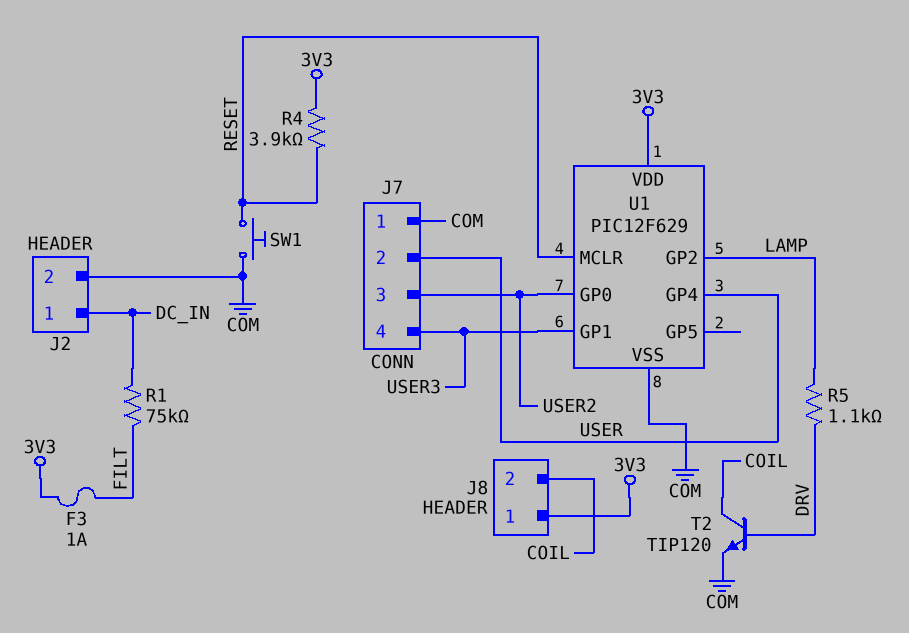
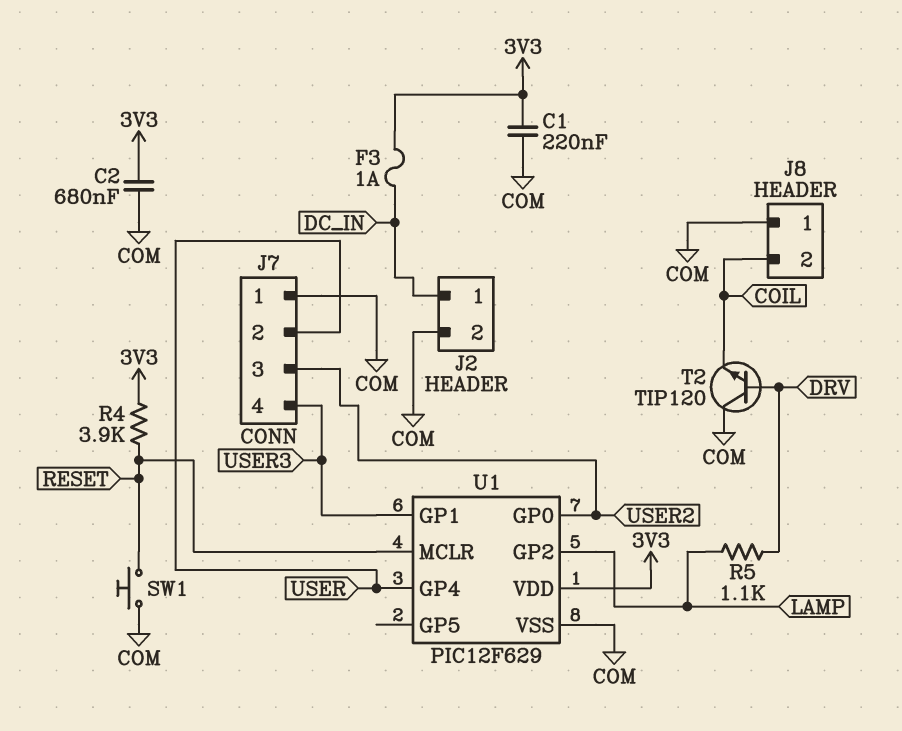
C1: none -> 220nF (3V3, COM)
C2: none -> 680nF (3V3, COM)
F3: 1A (3V3, FILT) -> 1A (3V3, DC_IN)
J8 pin 1: 3V3 -> COM
R1: 75k (DC_IN, FILT) -> none
T2: NPN TIP120 (B DRV, C COIL, E COM) -> NPN TIP120 (B DRV, C COM, E COIL)

